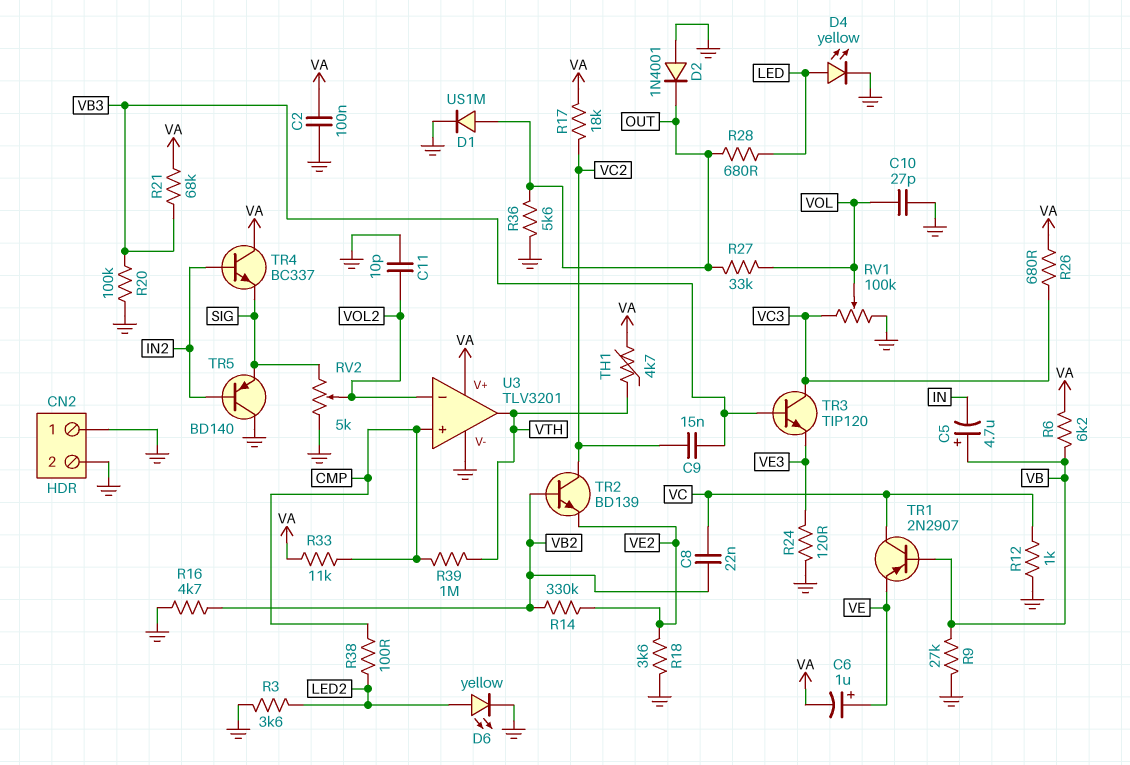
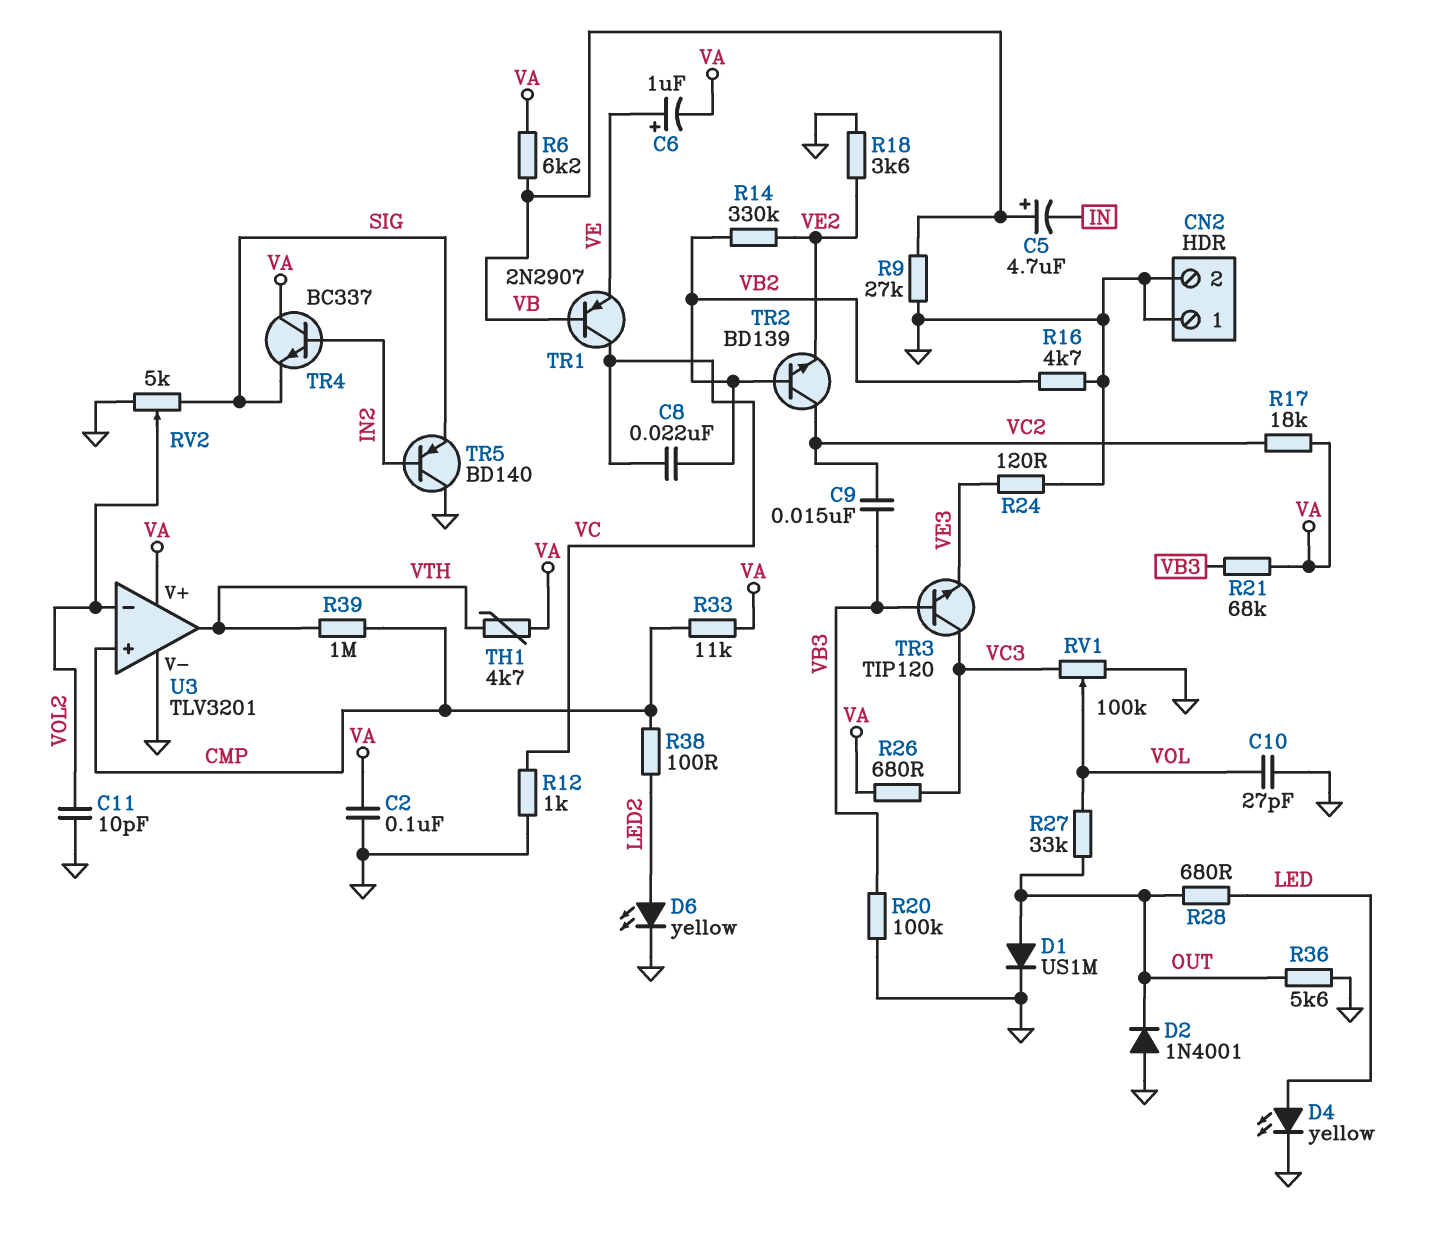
R3: 3.6k (GND, LED2) -> none

